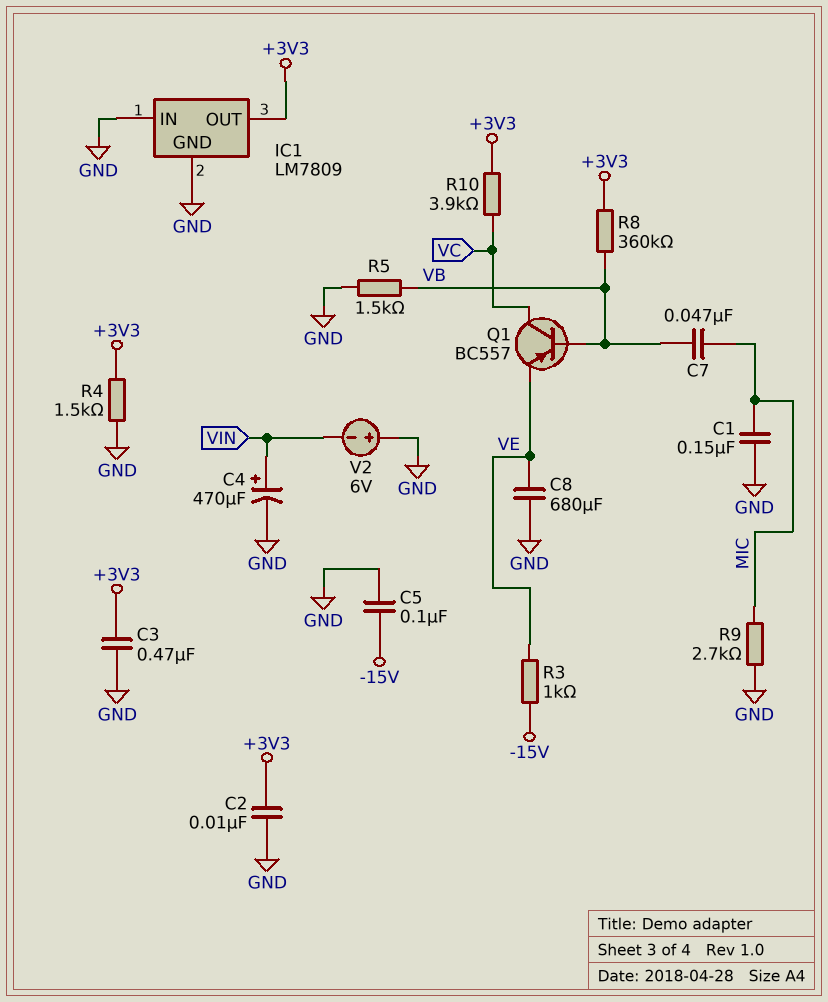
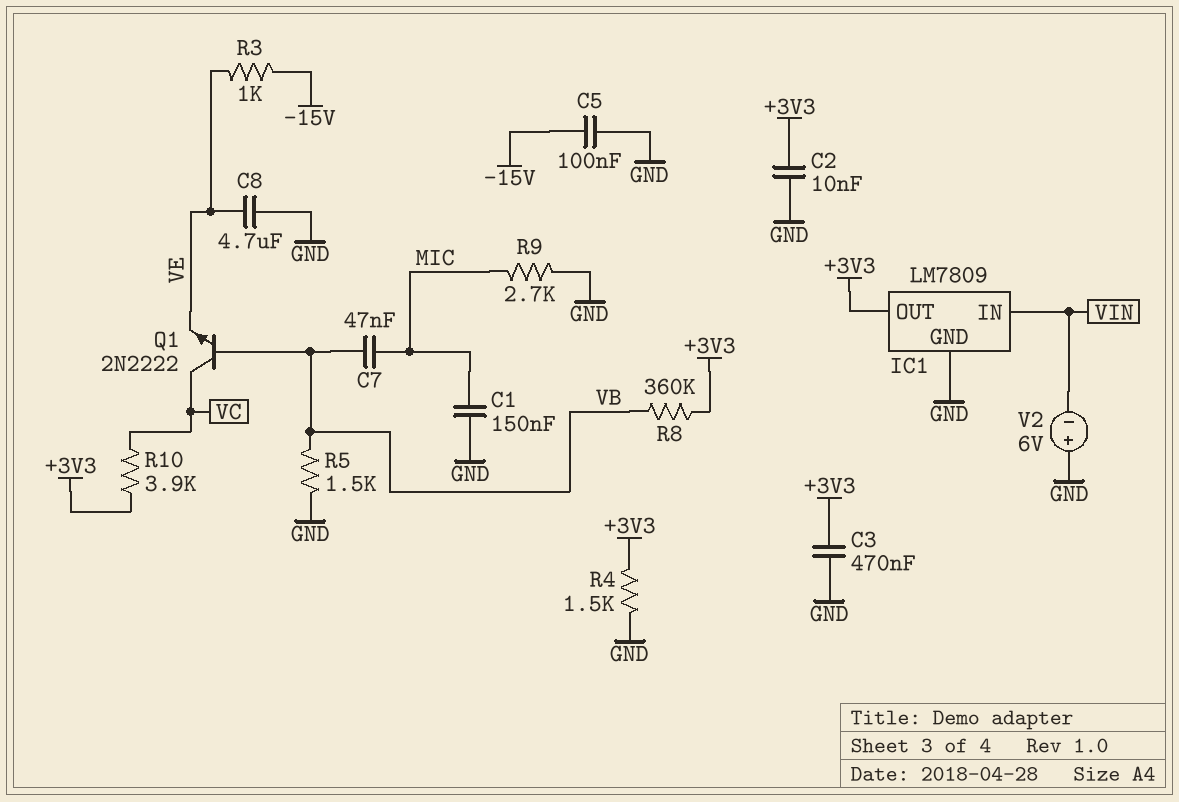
C4: 470uF (plus VIN, minus GND) -> none
C8: 680uF (GND, VE) -> 4.7uF (GND, VE)
IC1 pin IN: GND -> VIN
Q1: PNP BC557 (B VB, C VC, E VE) -> NPN 2N2222 (B VB, C VC, E VE)

